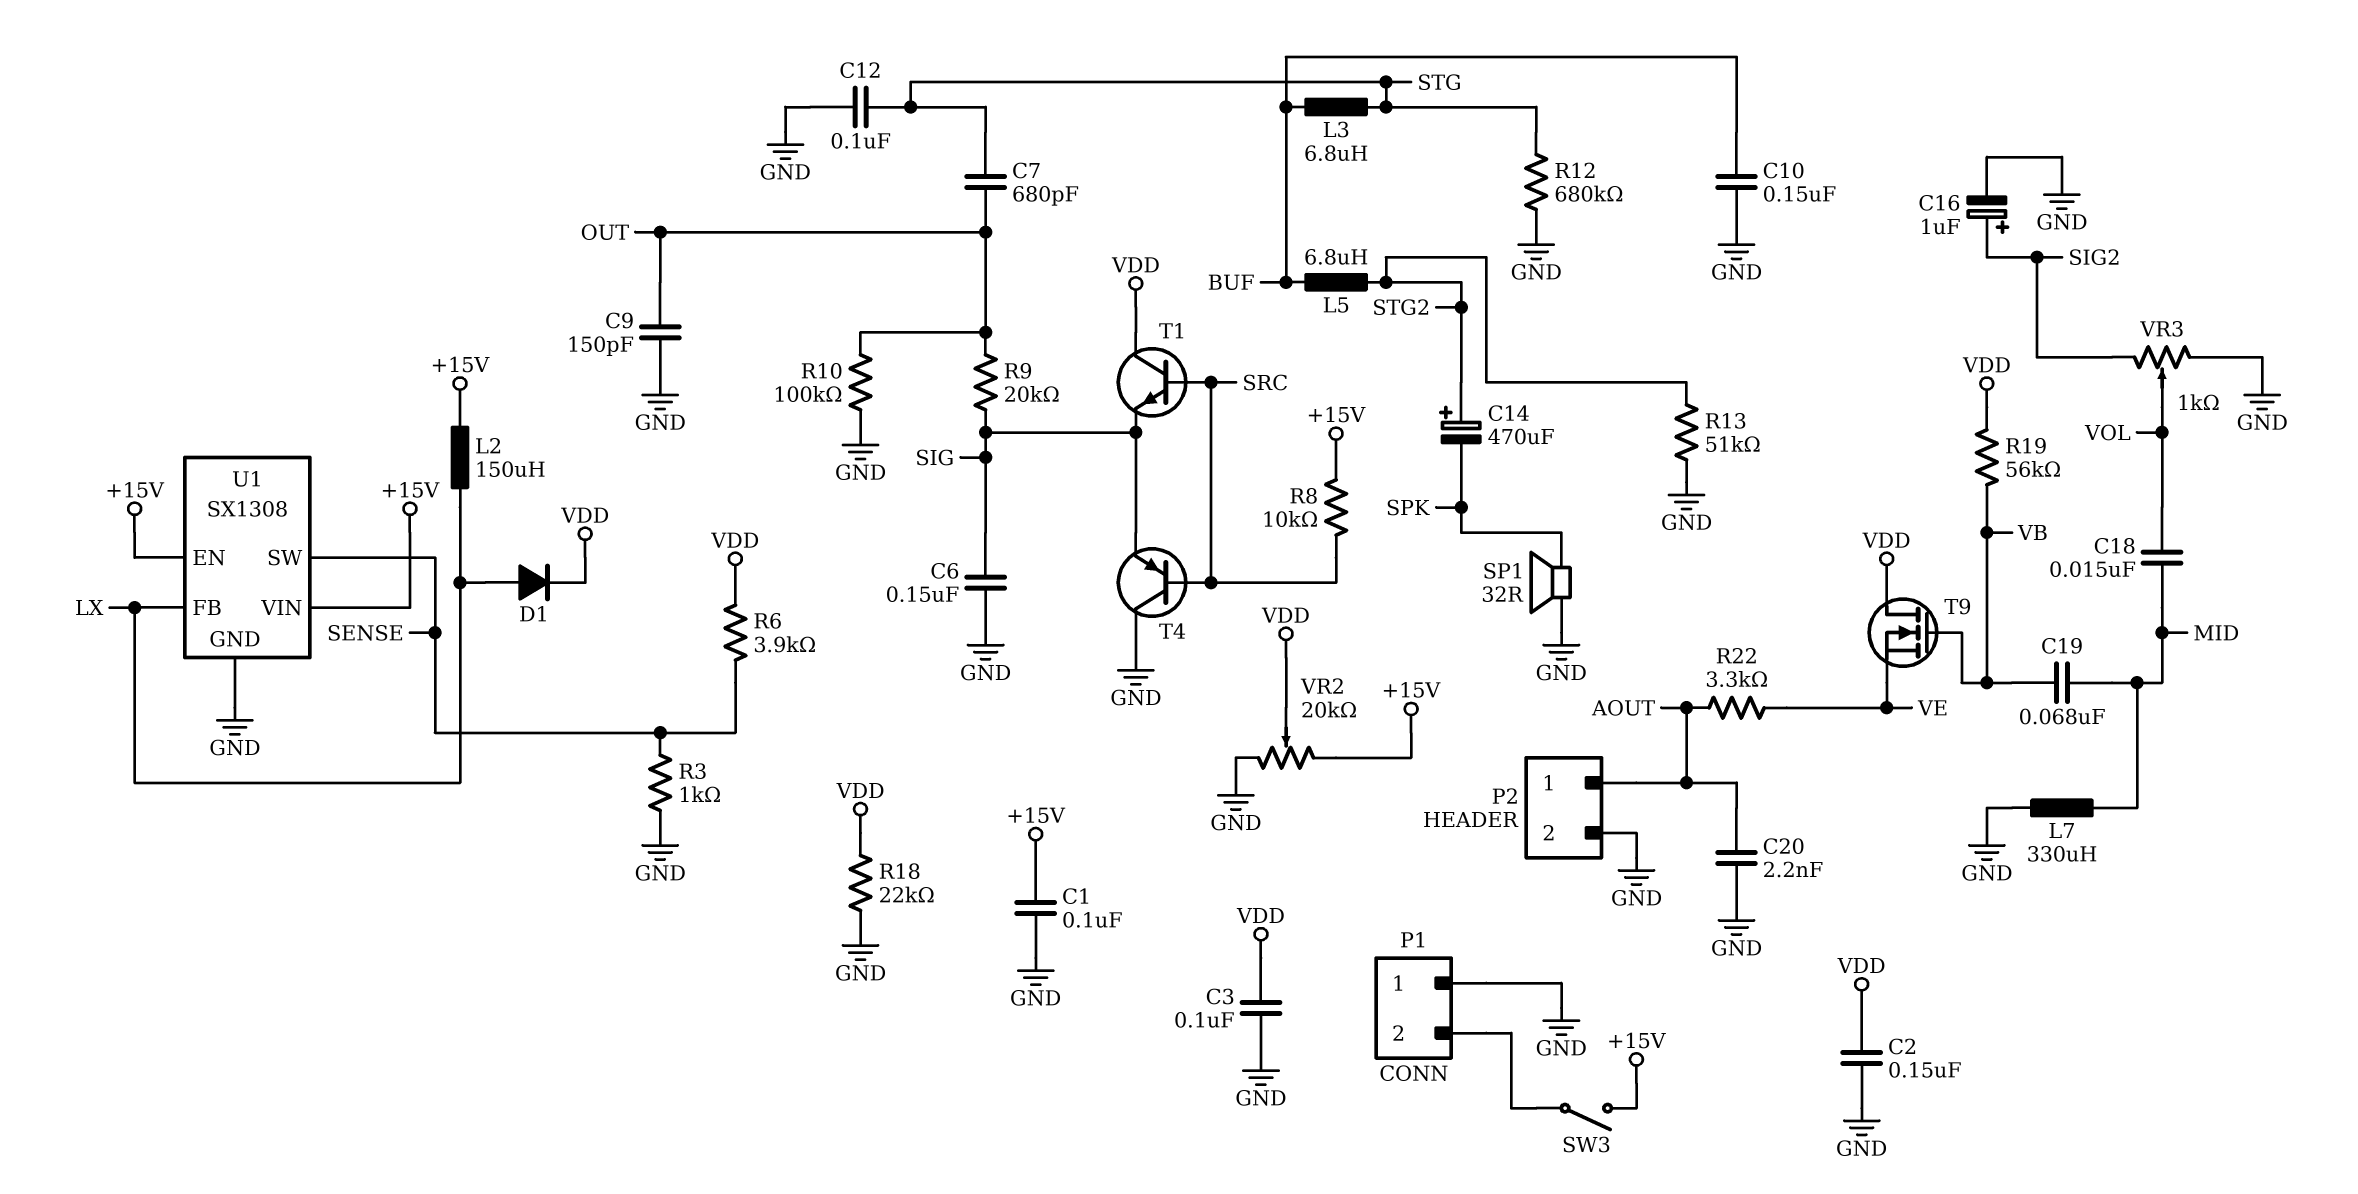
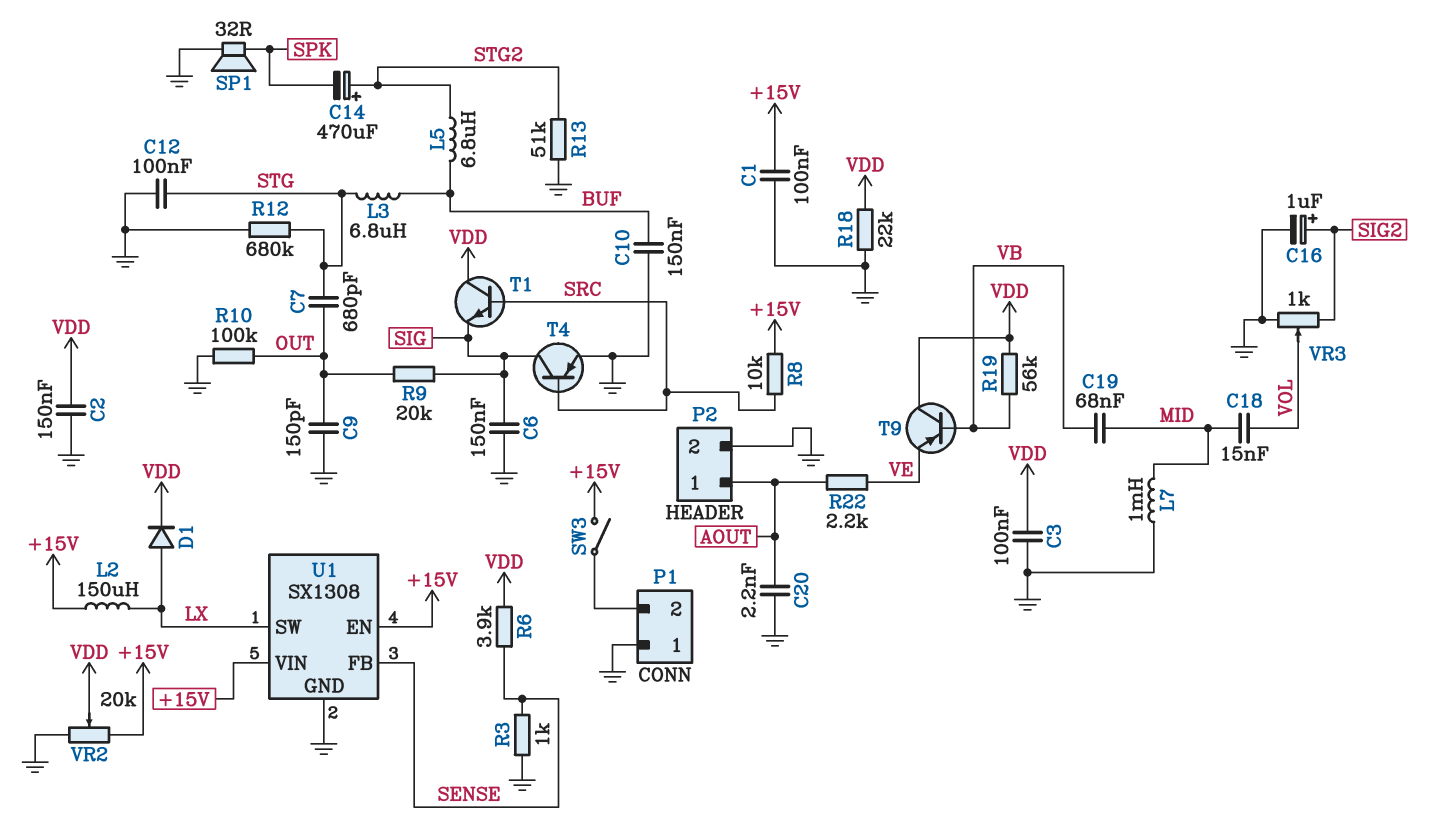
L7: 330uH (GND, MID) -> 1mH (GND, MID)
R22: 3.3k (AOUT, VE) -> 2.2k (AOUT, VE)
T4: PNP (B SRC, C GND, E SIG) -> PNP (B SRC, C SIG, E GND)
T9: NMOS (G VB, D VDD, S VE) -> PNP (B VB, C VDD, E VE)
U1 pin FB: LX -> SENSE
U1 pin SW: SENSE -> LX

